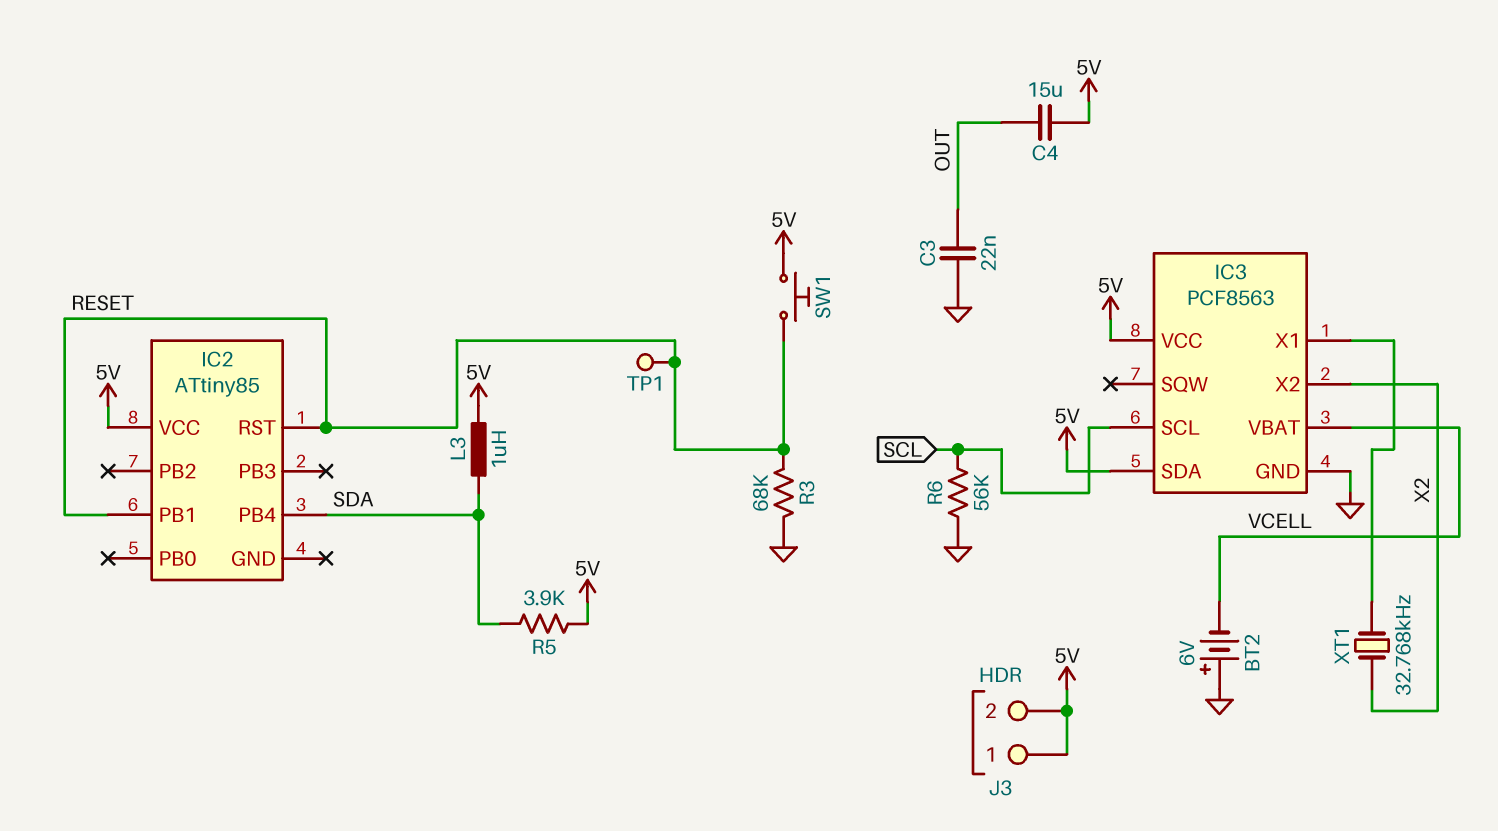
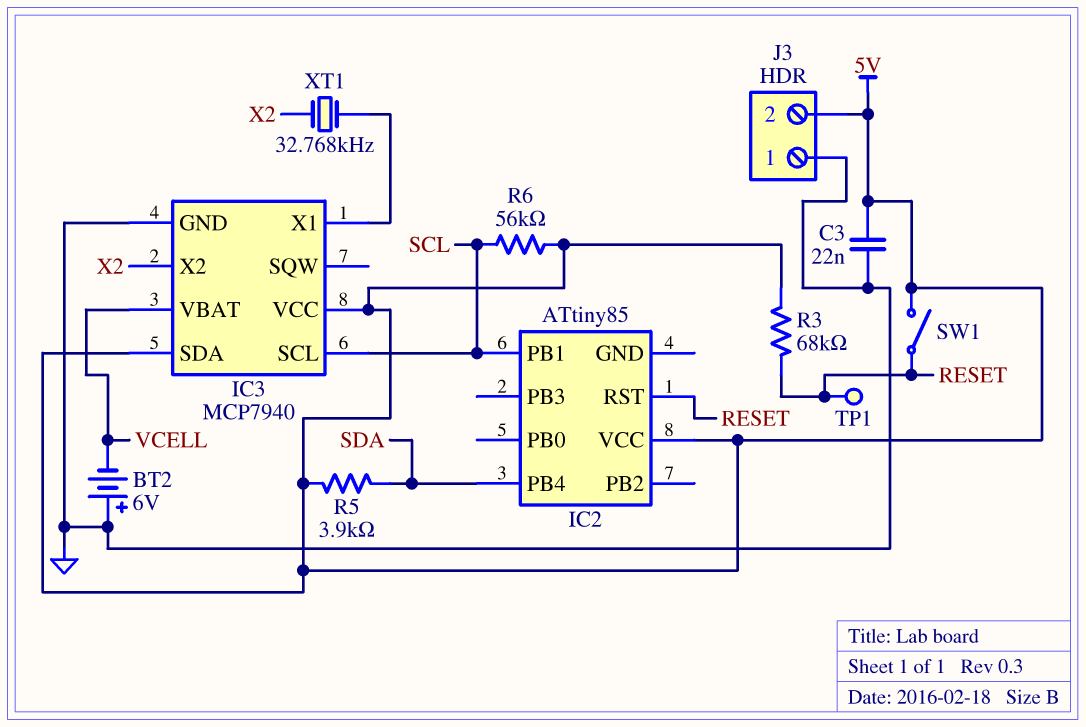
C3: 22nF (GND, OUT) -> 22nF (5V, GND)
C4: 15uF (5V, OUT) -> none
IC2 pin PB1: RESET -> SCL
IC3: PCF8563 -> MCP7940
J3 pin 1: 5V -> GND
L3: 1uH (5V, SDA) -> none
R3: 68k (GND, RESET) -> 68k (5V, RESET)
R6: 56k (GND, SCL) -> 56k (5V, SCL)
SW1: button (5V, RESET) -> switch (5V, RESET)

